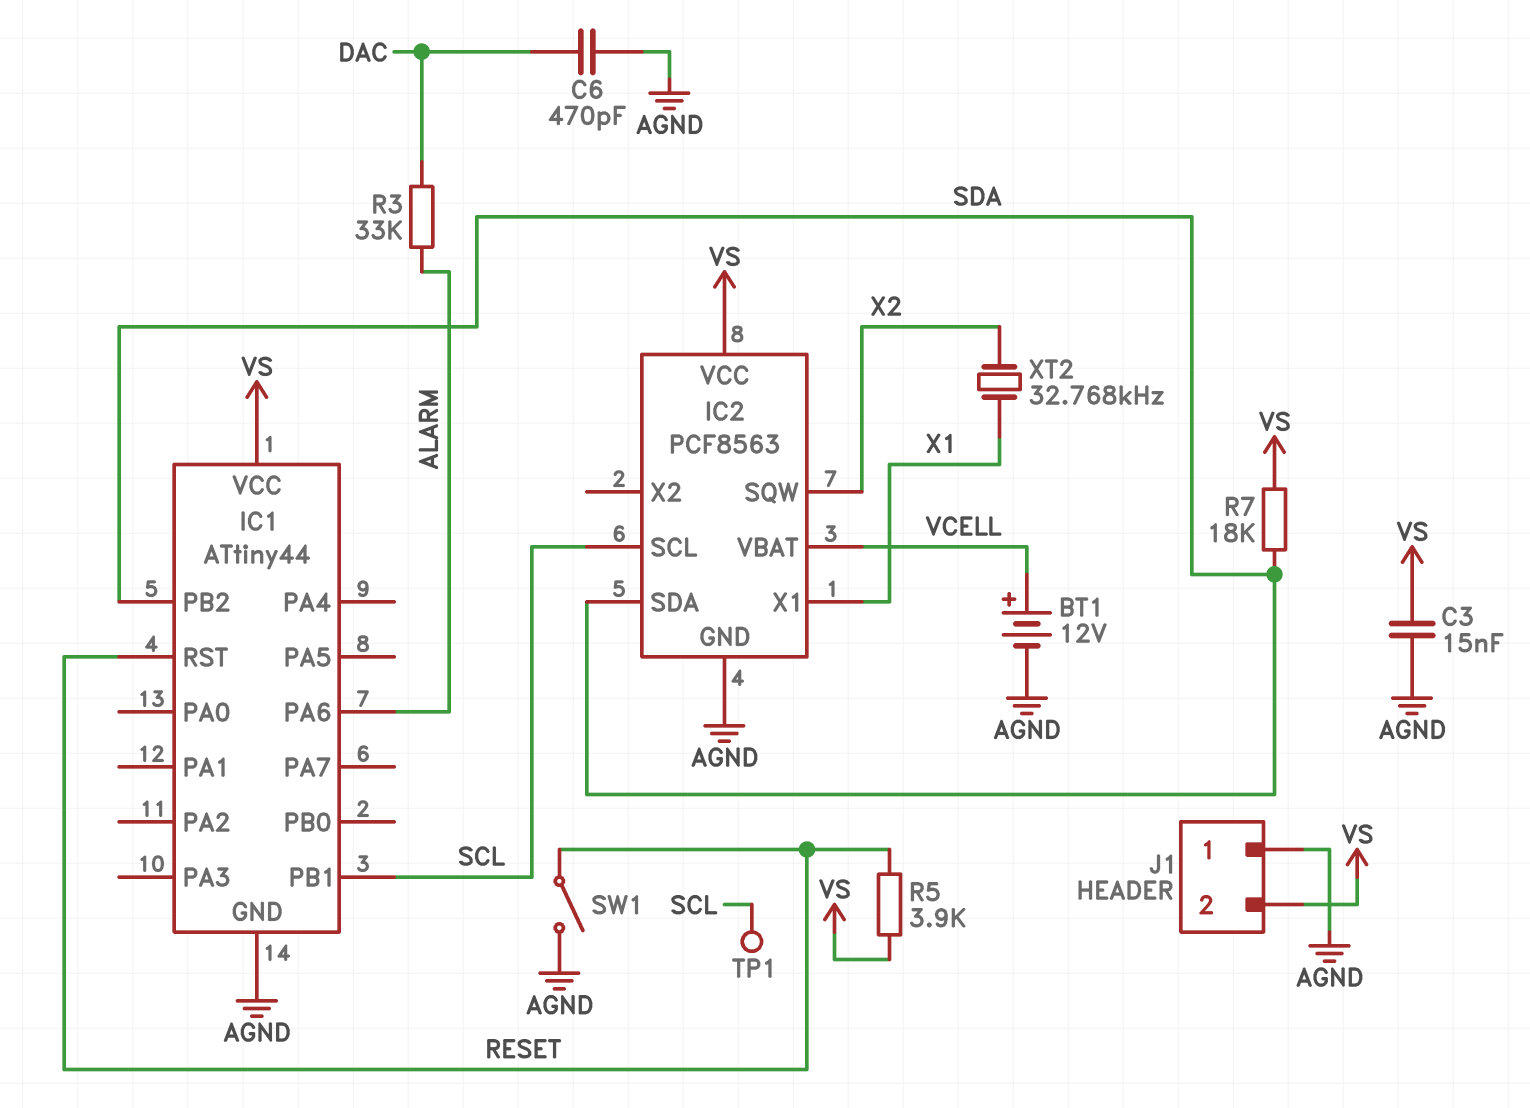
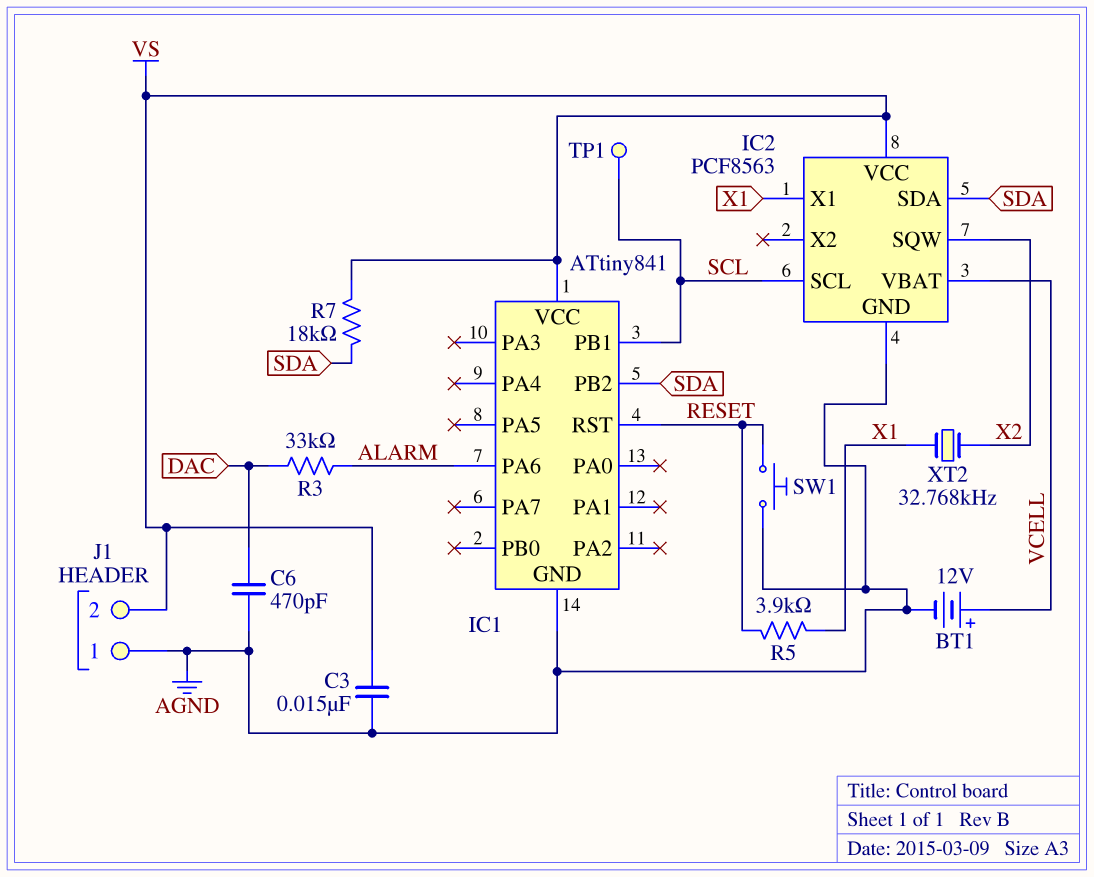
IC1: ATtiny44 -> ATtiny841
R5: 3.9k (RESET, VS) -> 3.9k (RESET, X1)
SW1: switch (AGND, RESET) -> button (AGND, RESET)

